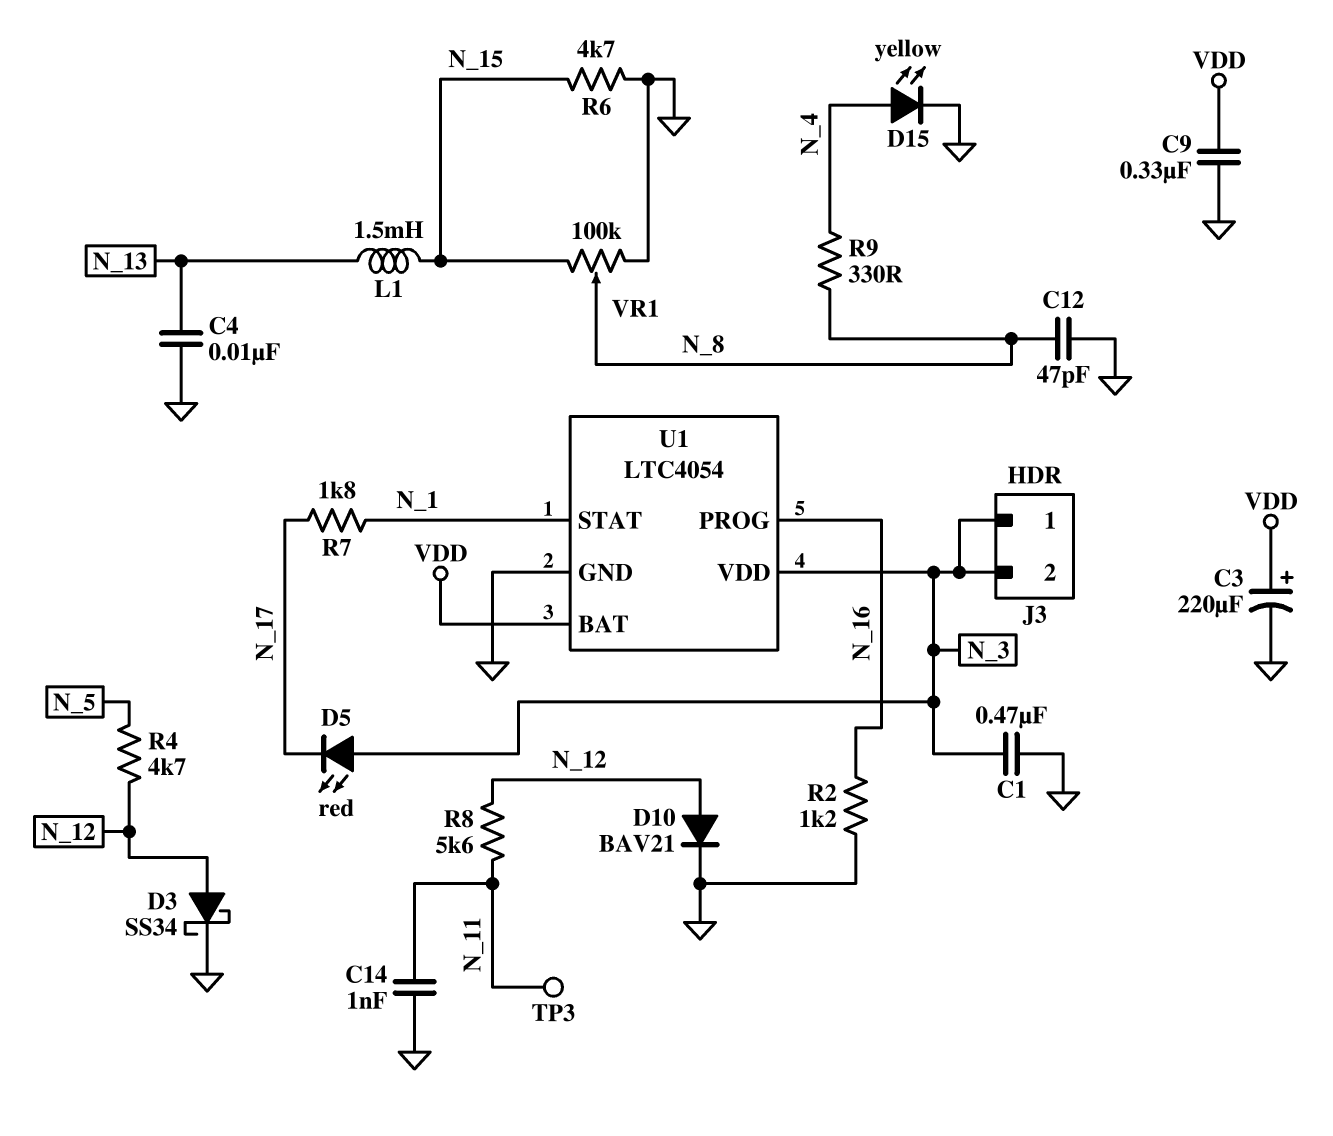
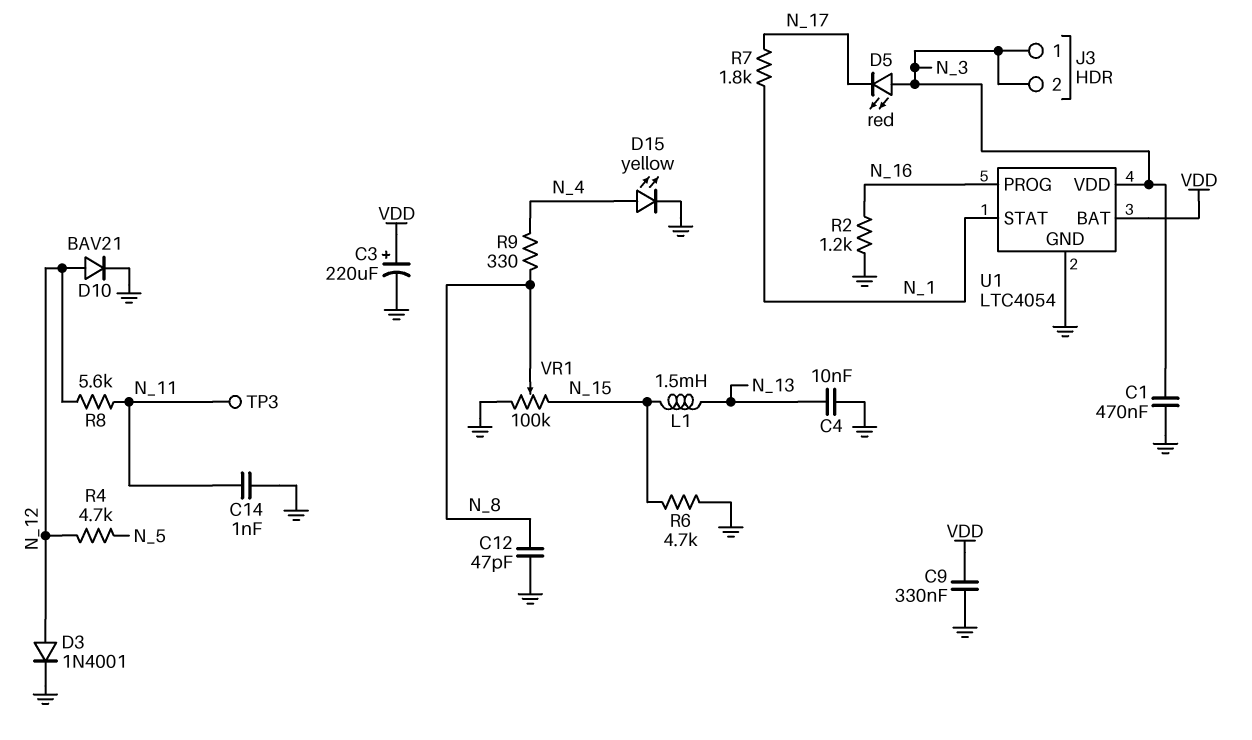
D3: schottky SS34 (A N_12, K GND) -> diode 1N4001 (A N_12, K GND)

